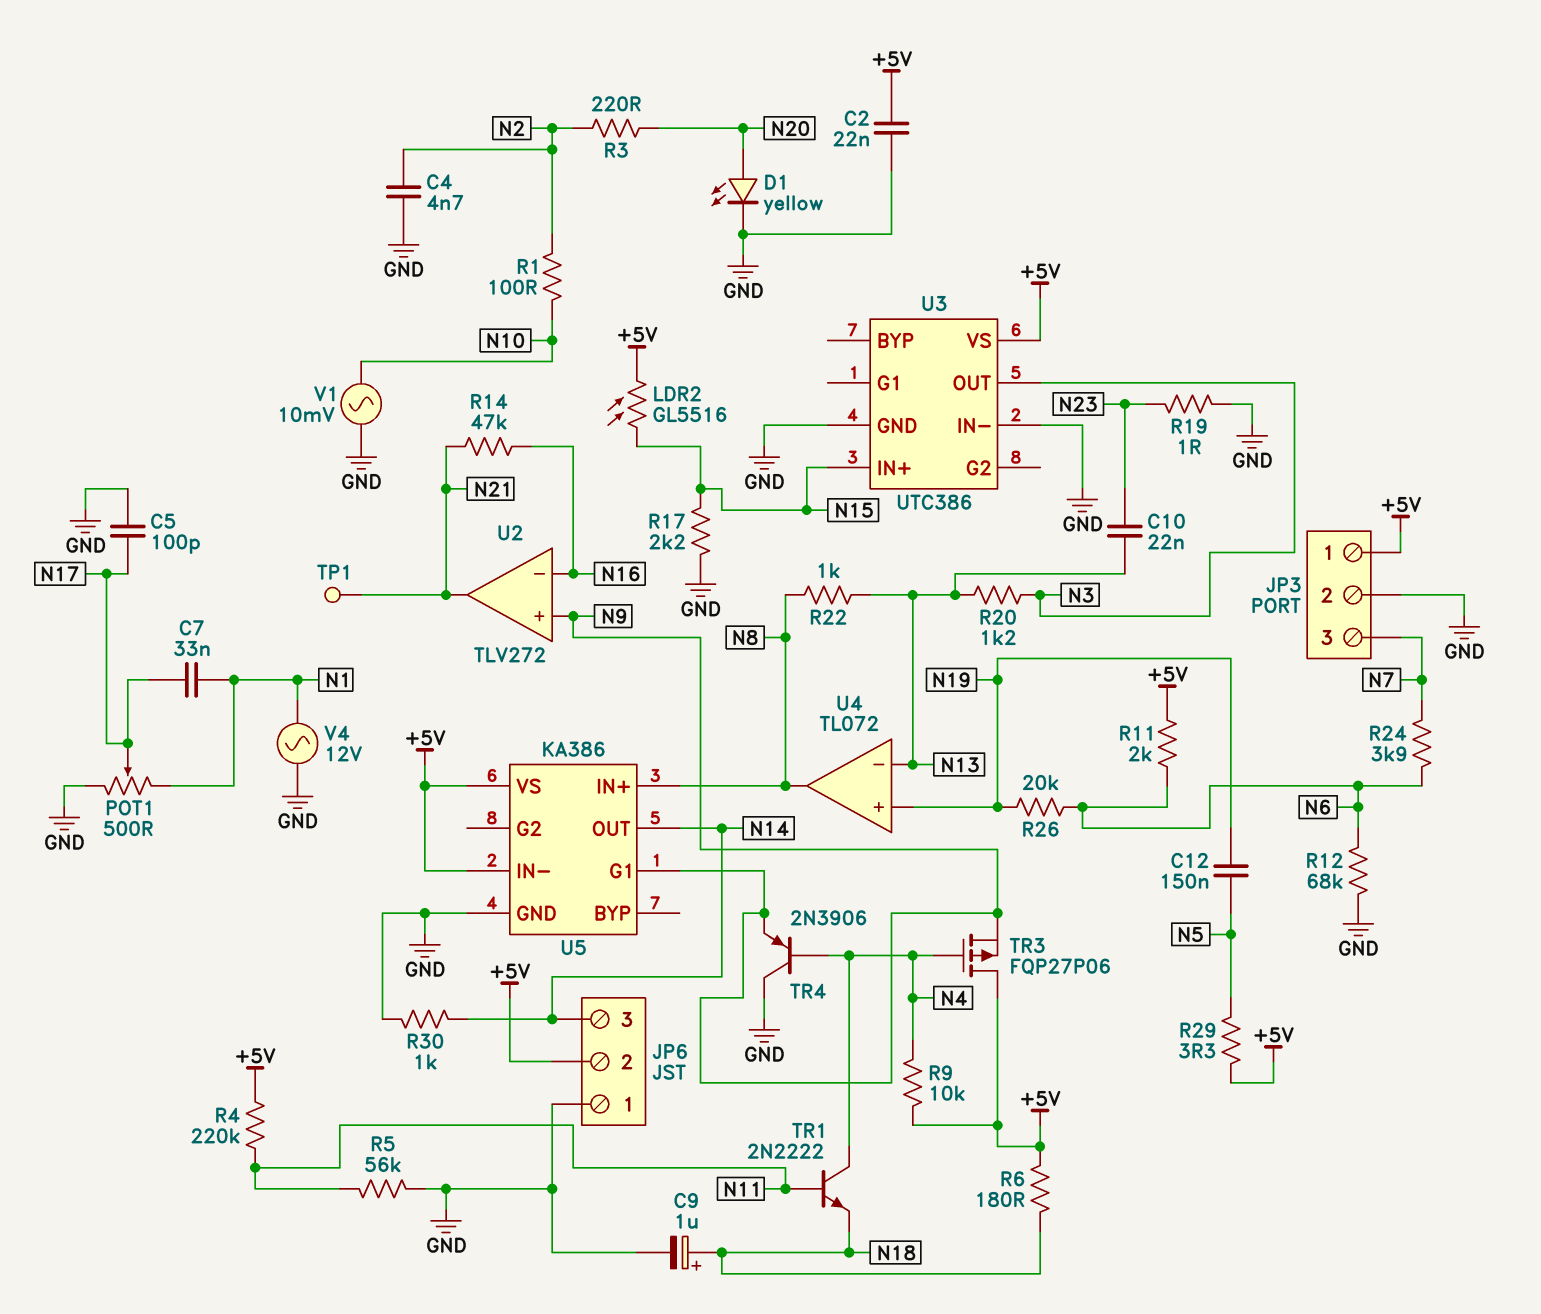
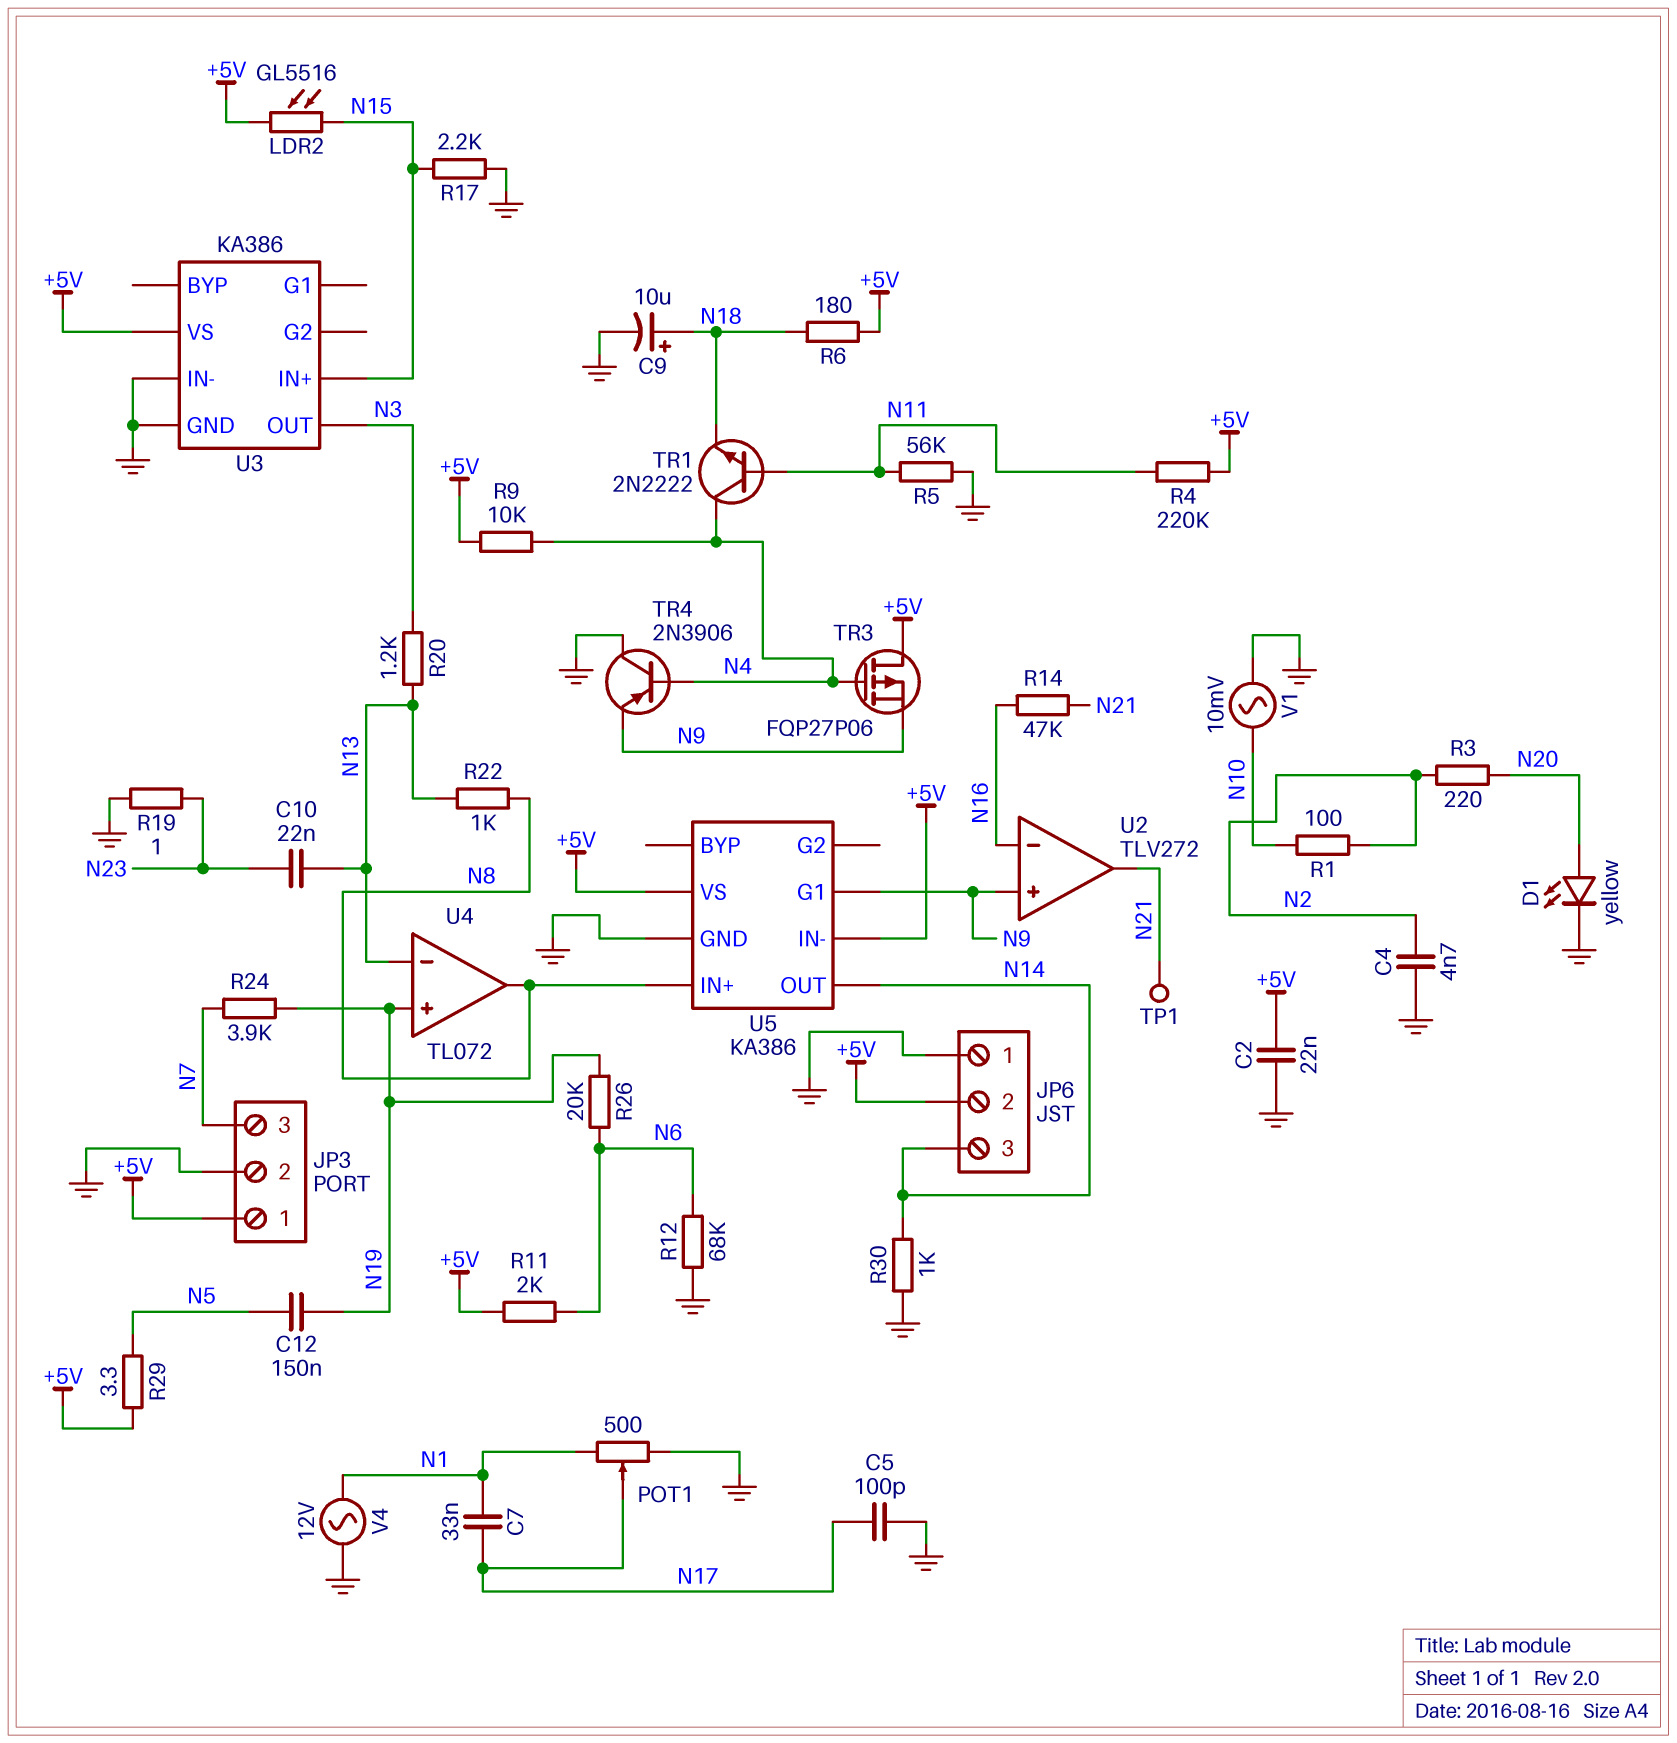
C9: 1uF (plus N18, minus GND) -> 10uF (plus N18, minus GND)
R24: 3.9k (N6, N7) -> 3.9k (N7, N19)
U3: UTC386 -> KA386

